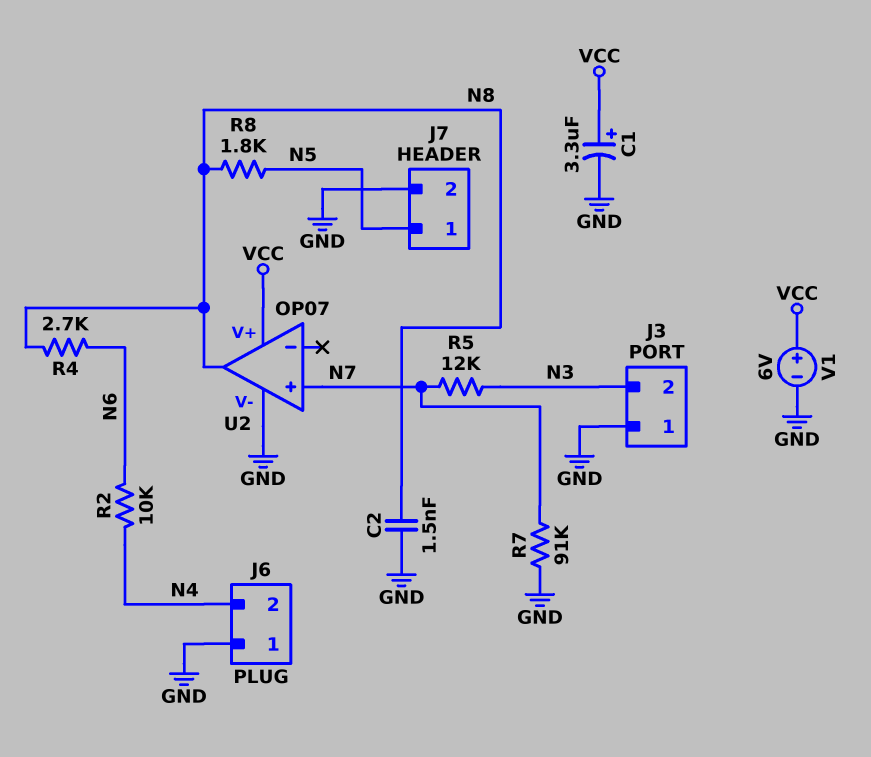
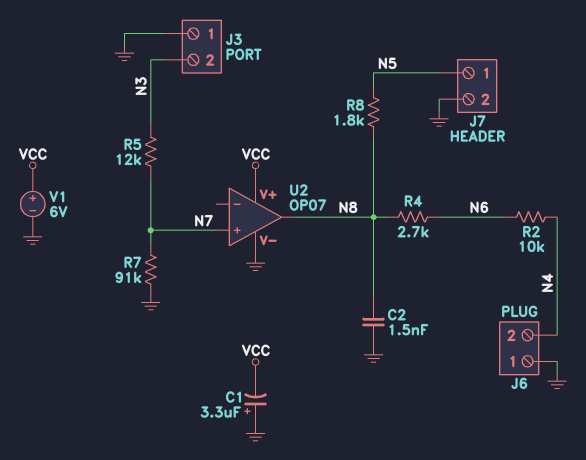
C1: 3.3uF (plus VCC, minus GND) -> 3.3uF (plus GND, minus VCC)

